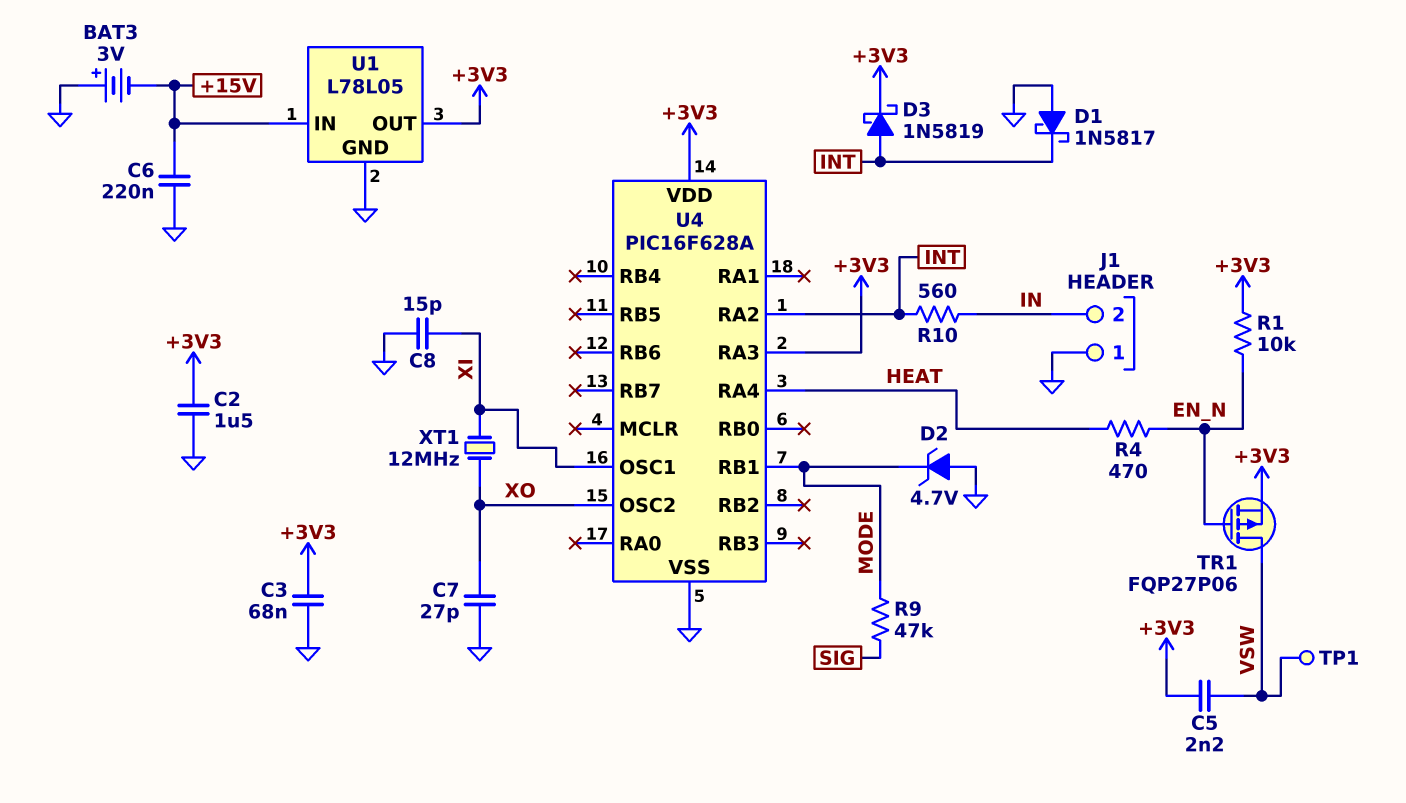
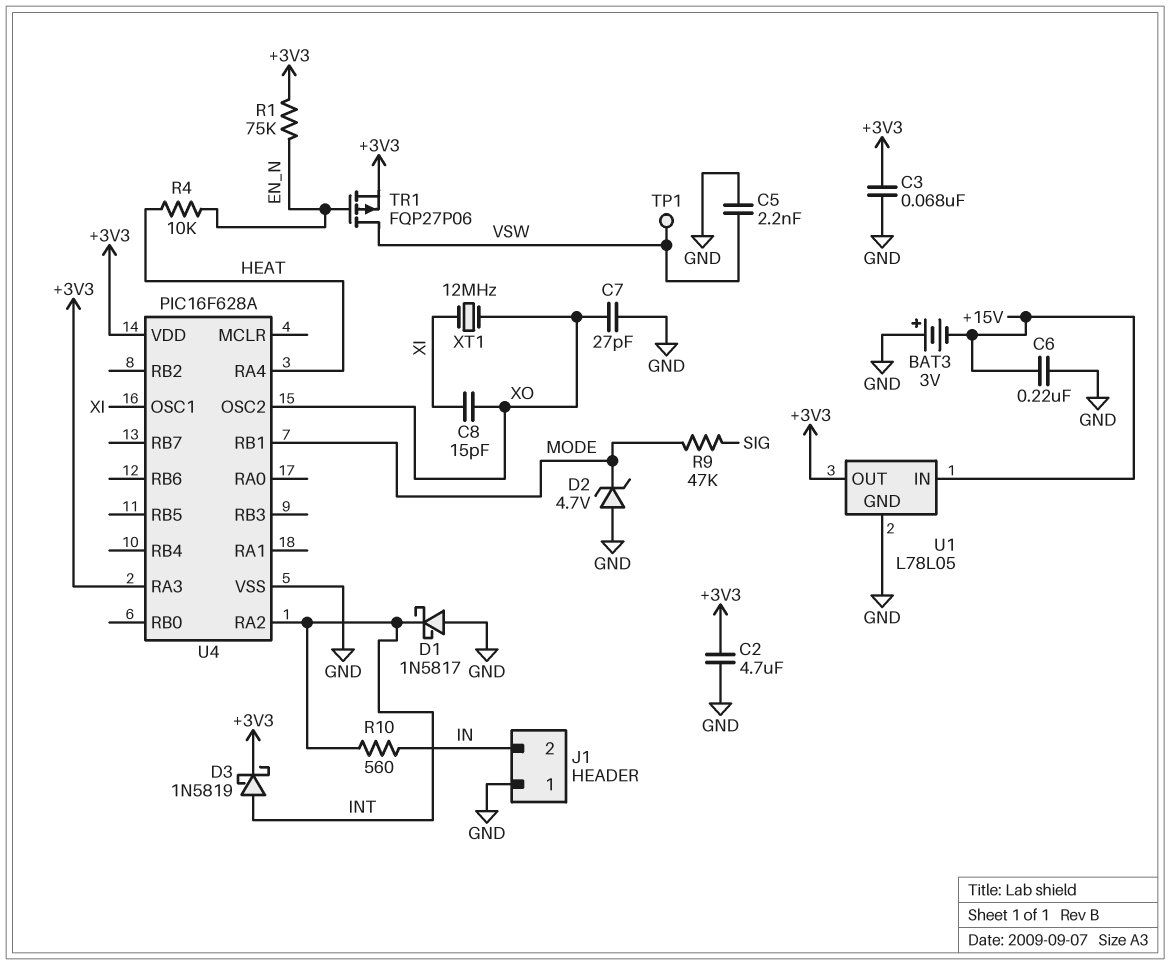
C2: 1.5uF (+3V3, GND) -> 4.7uF (+3V3, GND)
C5: 2.2nF (+3V3, VSW) -> 2.2nF (GND, VSW)
C8: 15pF (GND, XI) -> 15pF (XI, XO)
R1: 10k (+3V3, EN_N) -> 75k (+3V3, EN_N)
R4: 470 (EN_N, HEAT) -> 10k (EN_N, HEAT)

